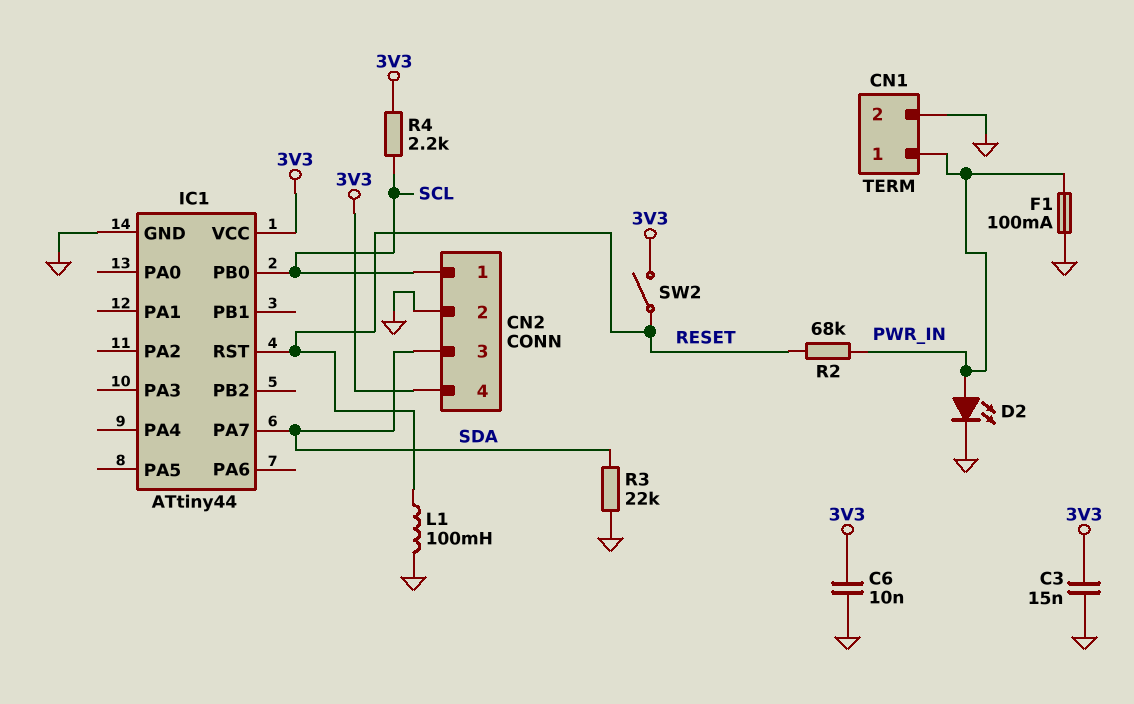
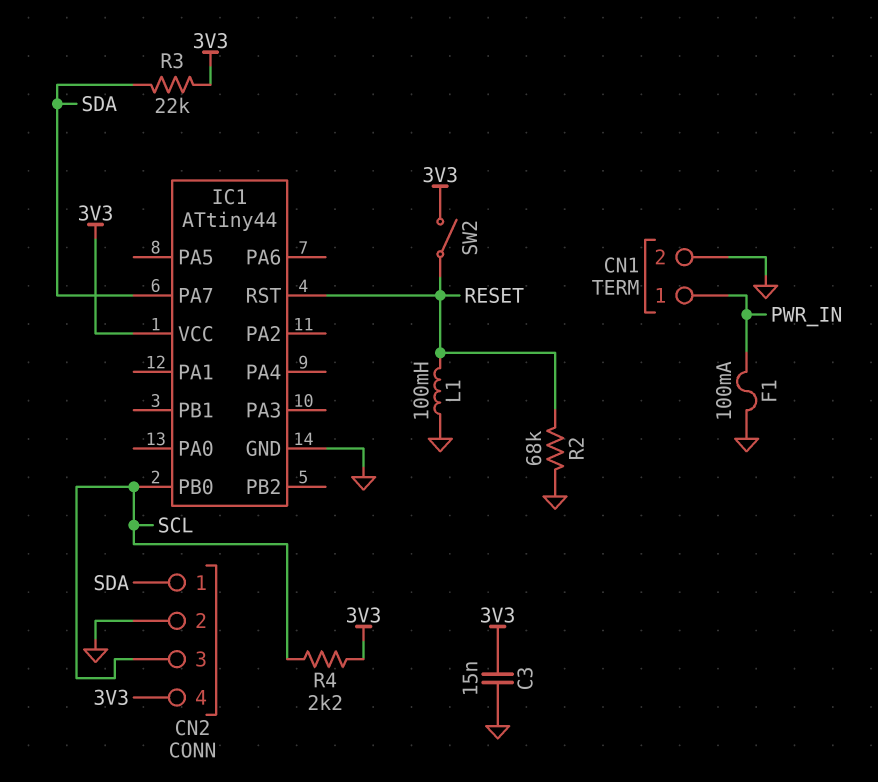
C6: 10nF (3V3, GND) -> none
CN2 pin 1: SCL -> SDA
CN2 pin 3: SDA -> SCL
D2: LED (A PWR_IN, K GND) -> none
R2: 68k (PWR_IN, RESET) -> 68k (GND, RESET)
R3: 22k (GND, SDA) -> 22k (3V3, SDA)

